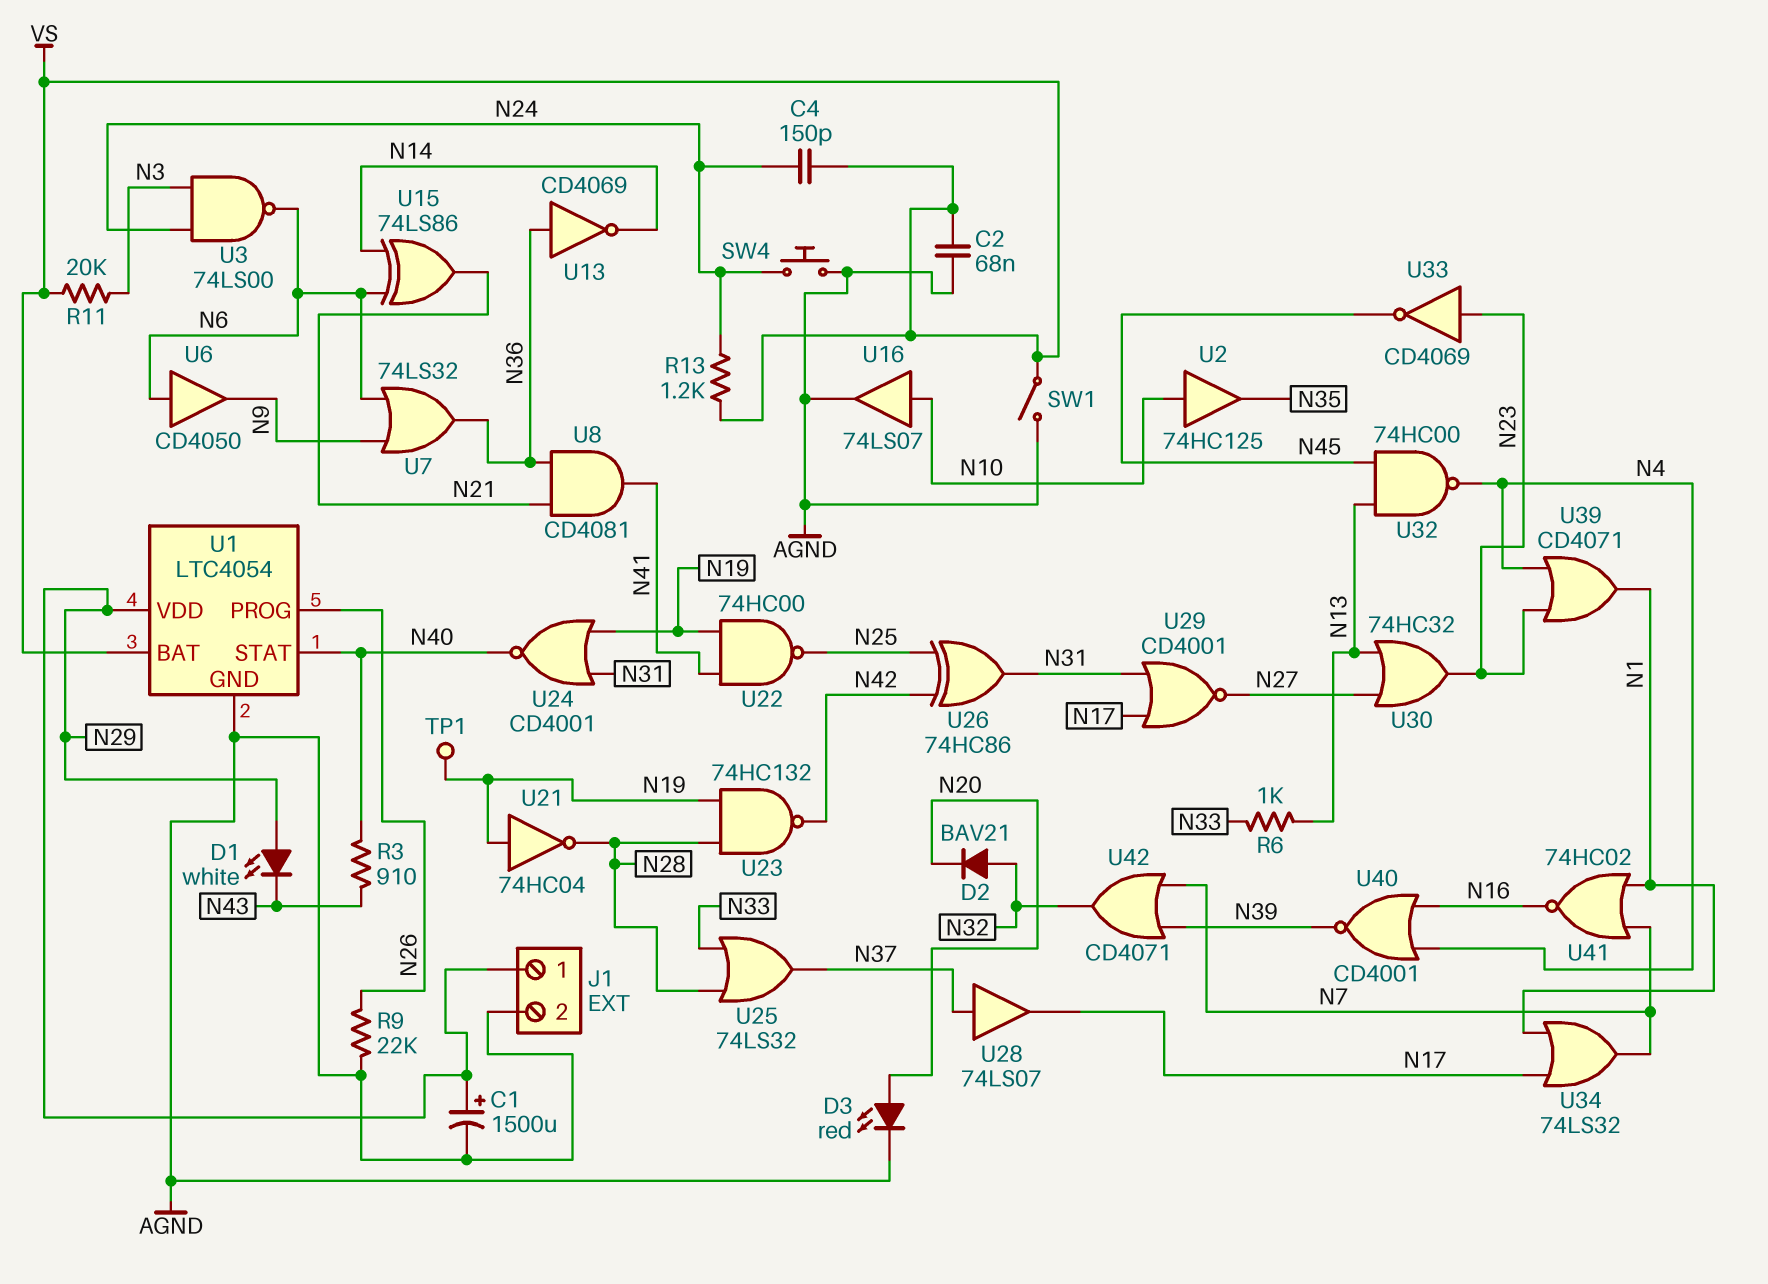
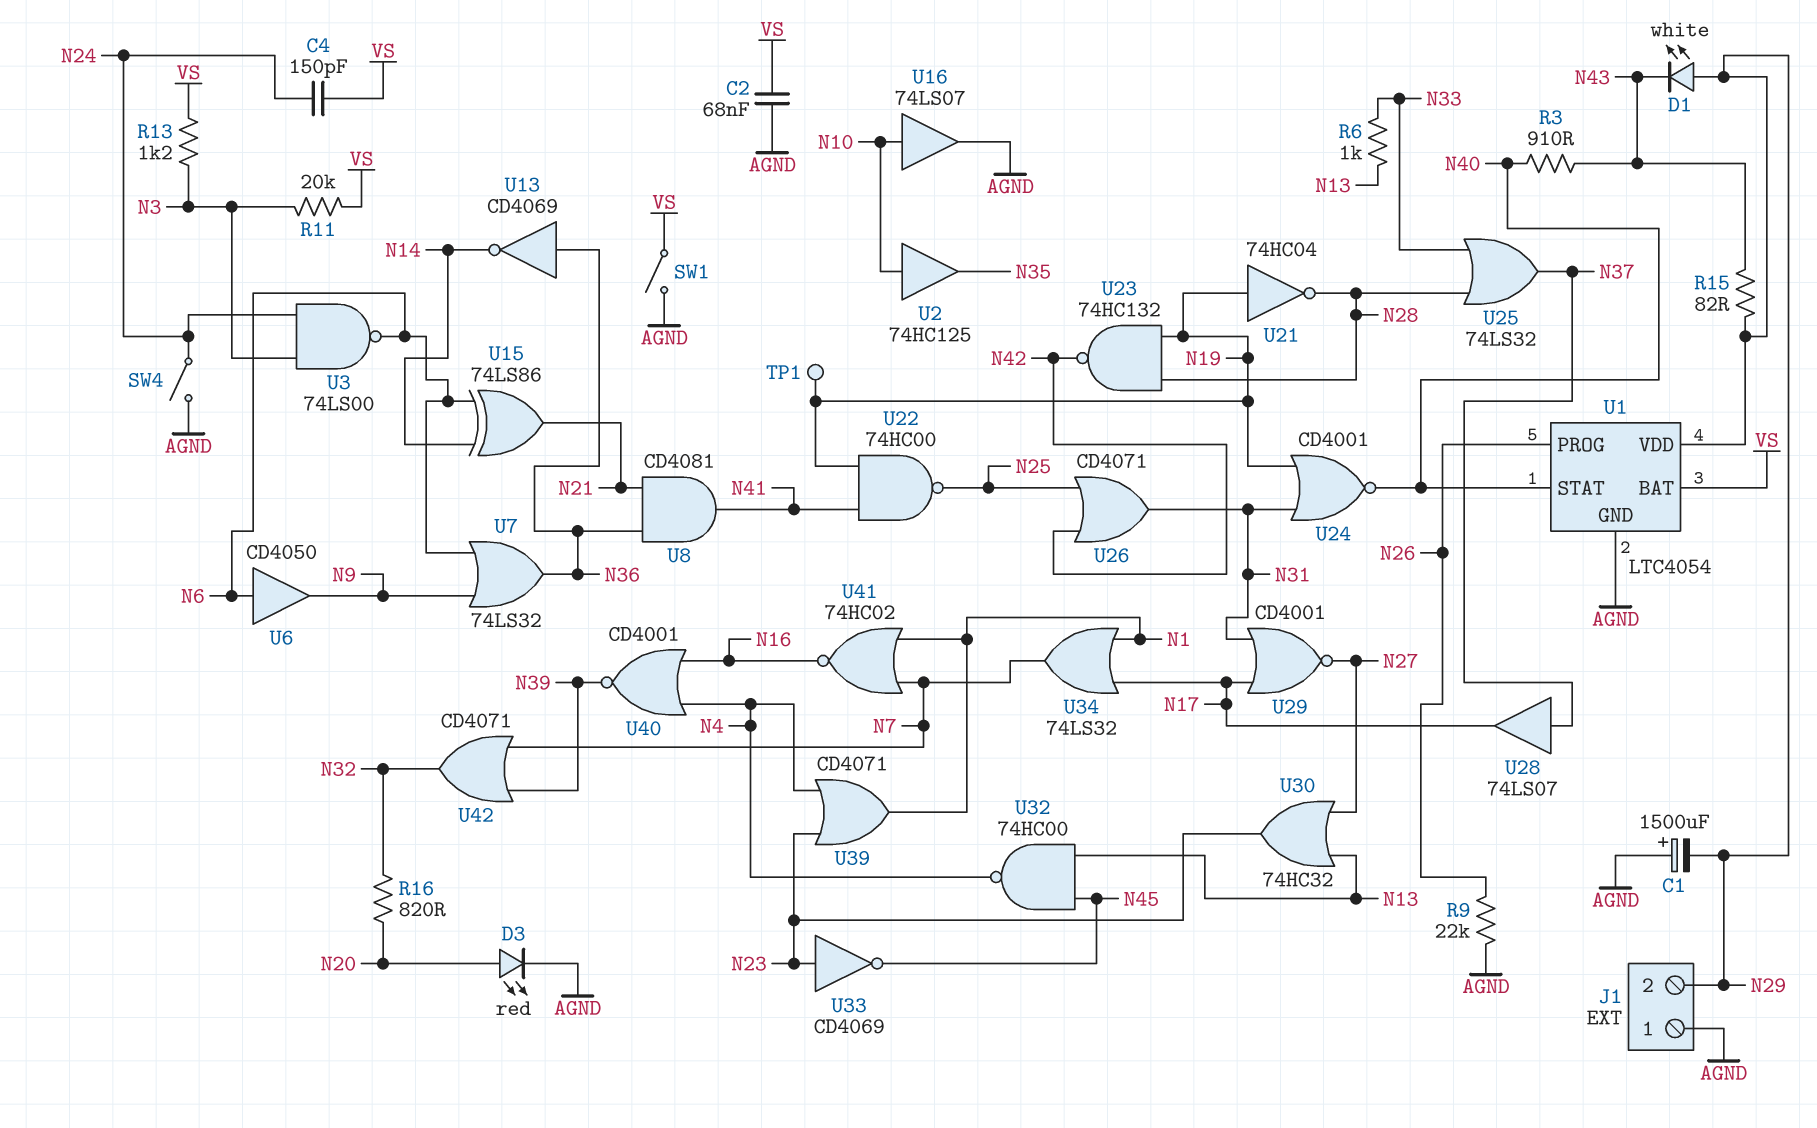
C1: 1500uF (plus N29, minus AGND) -> 1500uF (plus AGND, minus N29)
D2: diode BAV21 (A N32, K N20) -> none
J1 pin 1: N29 -> AGND
J1 pin 2: AGND -> N29
R13: 1.2k (N24, VS) -> 1.2k (N3, VS)
R15: none -> 82 (N29, N43)
R16: none -> 820 (N20, N32)
SW4: button (AGND, N24) -> switch (AGND, N24)
U26: XOR 74HC86 (in N25, in N42, out N31) -> OR CD4071 (in N25, in N42, out N31)

